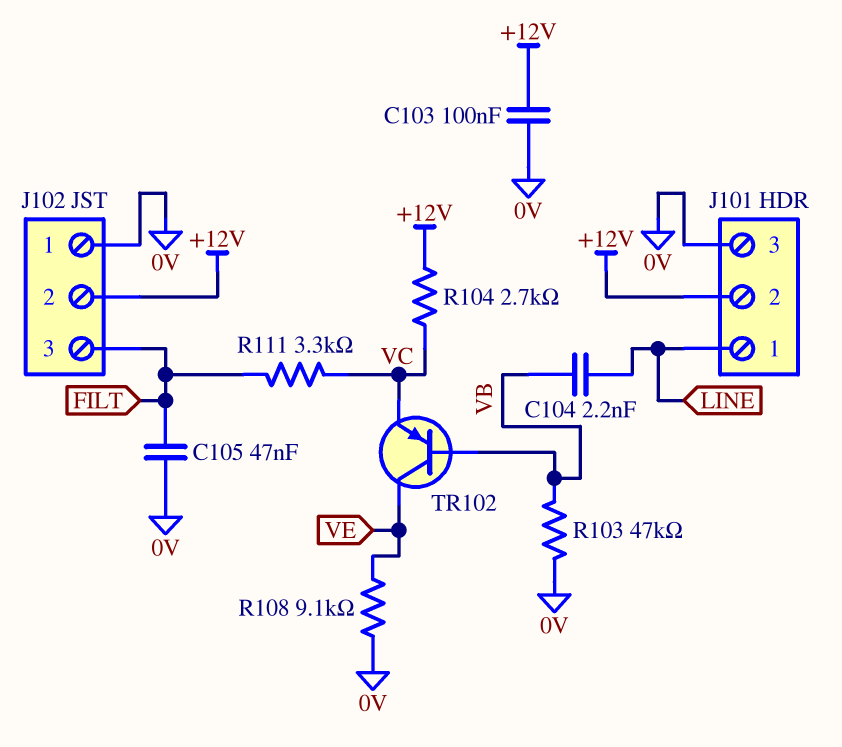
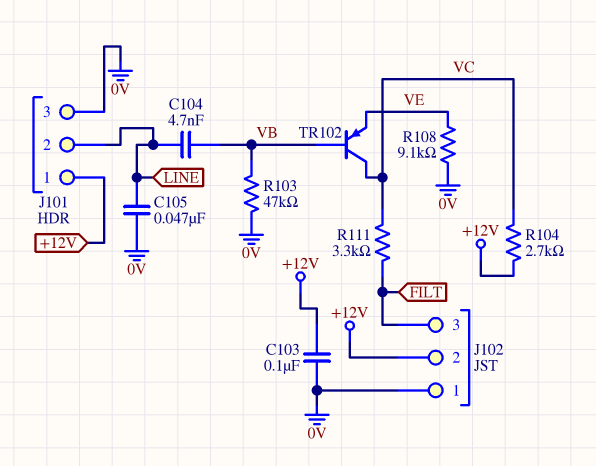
C104: 2.2nF (LINE, VB) -> 4.7nF (LINE, VB)
C105: 47nF (0V, FILT) -> 47nF (0V, LINE)
J101 pin 1: LINE -> +12V
J101 pin 2: +12V -> LINE
TR102: PNP (B VB, C VE, E VC) -> PNP (B VB, C VC, E VE)

